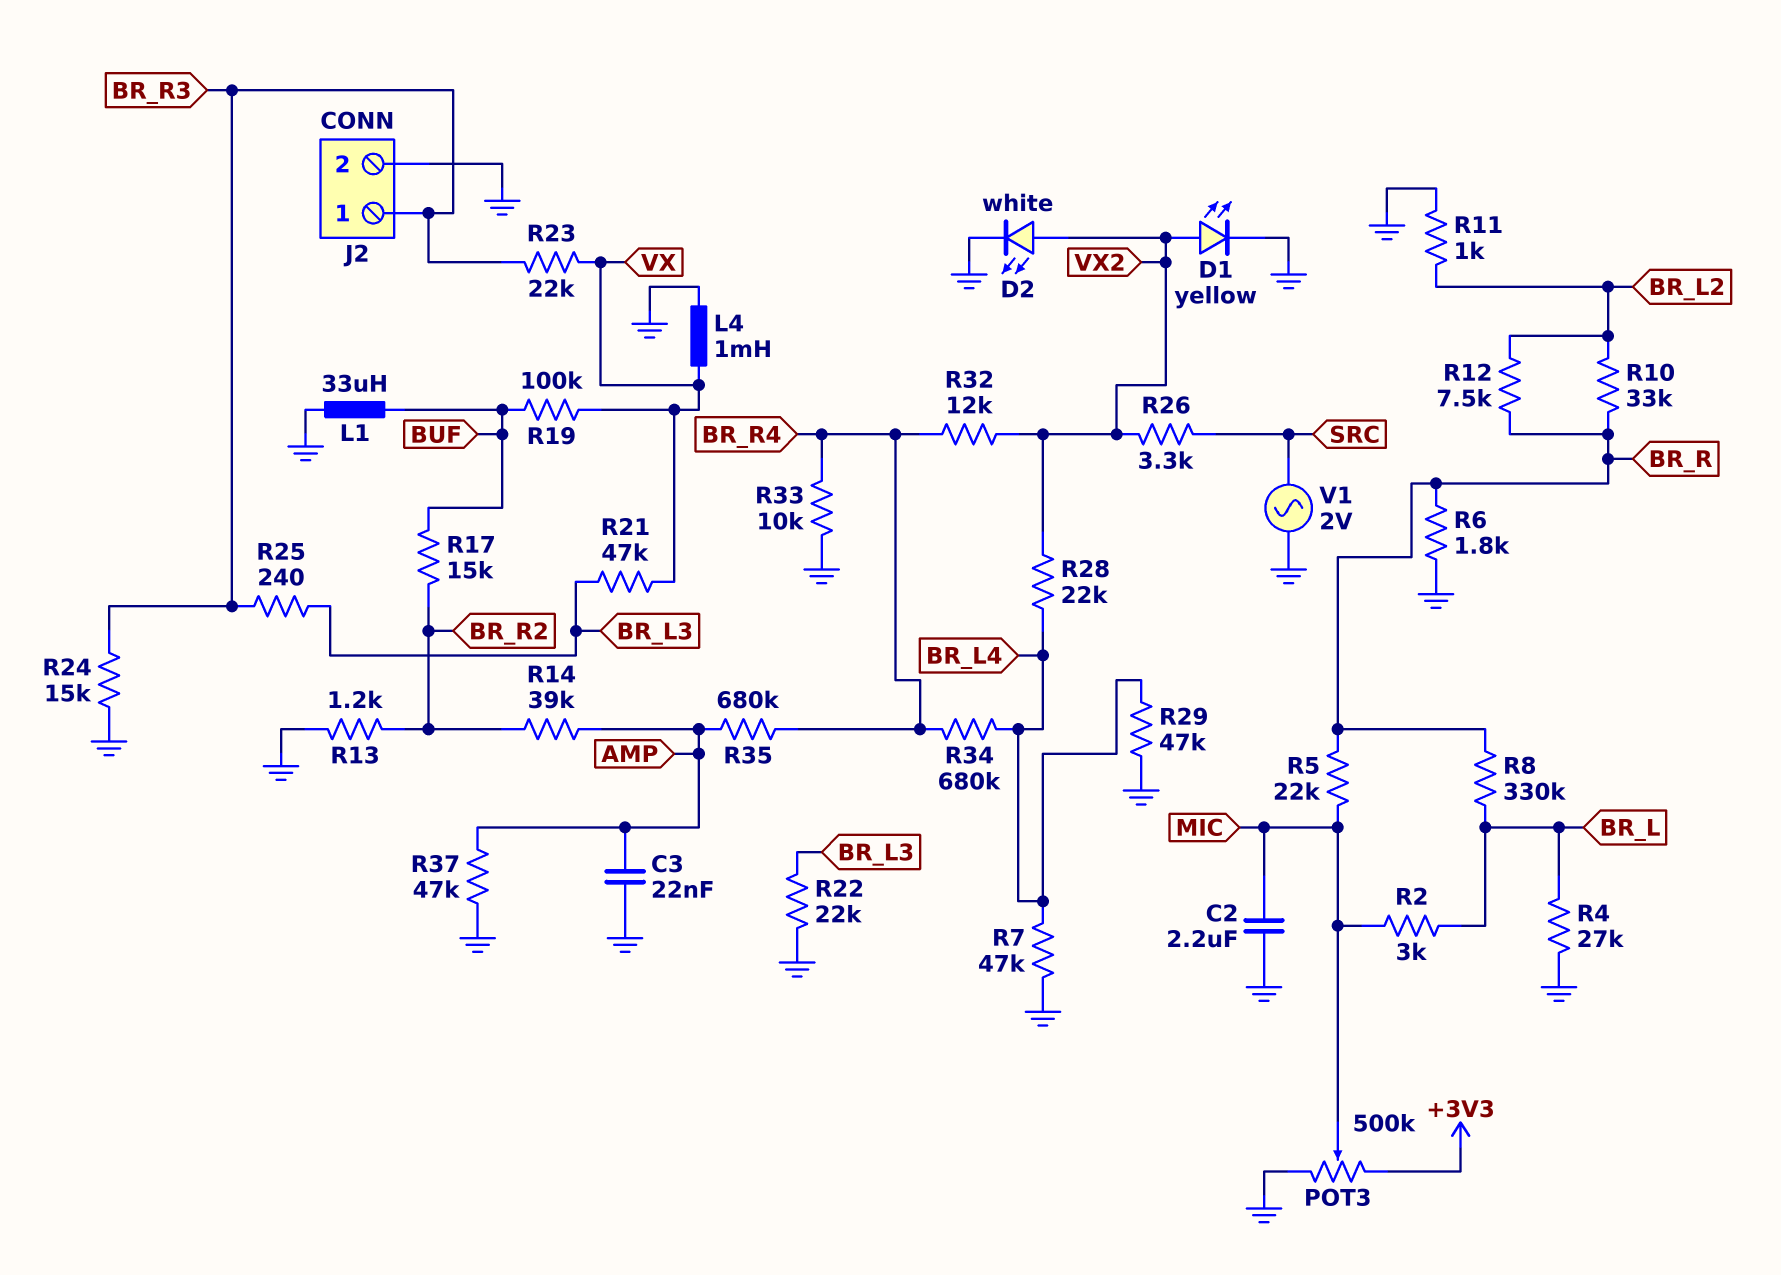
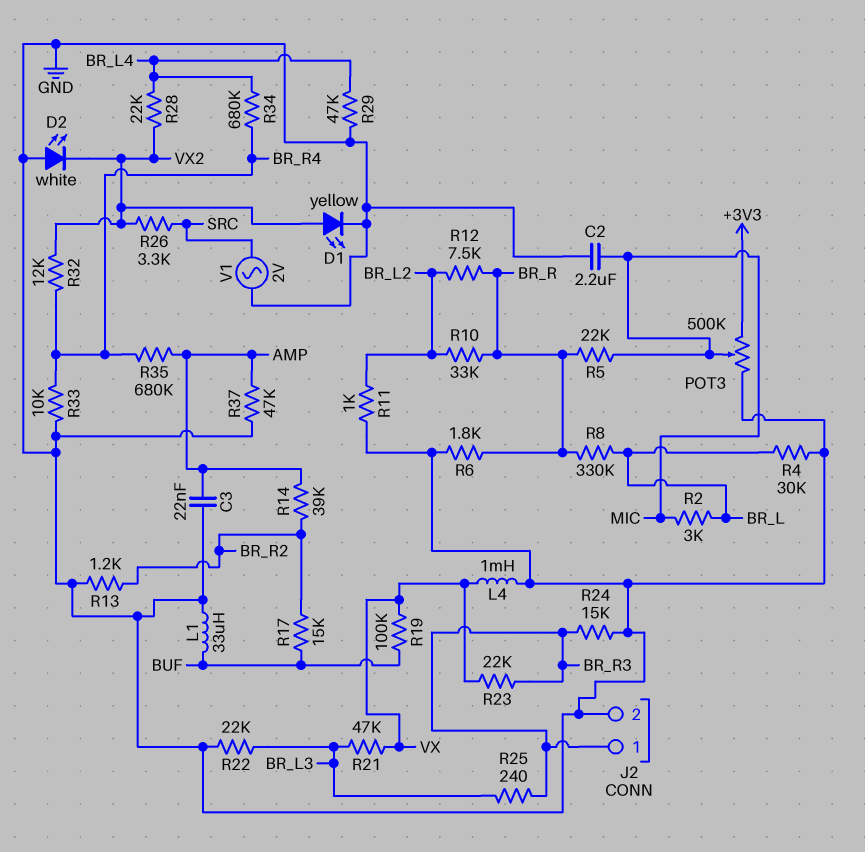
D2: LED white (A VX2, K GND) -> LED white (A GND, K VX2)
R4: 27k (BR_L, GND) -> 30k (BR_L, GND)
R7: 47k (BR_L4, GND) -> none

